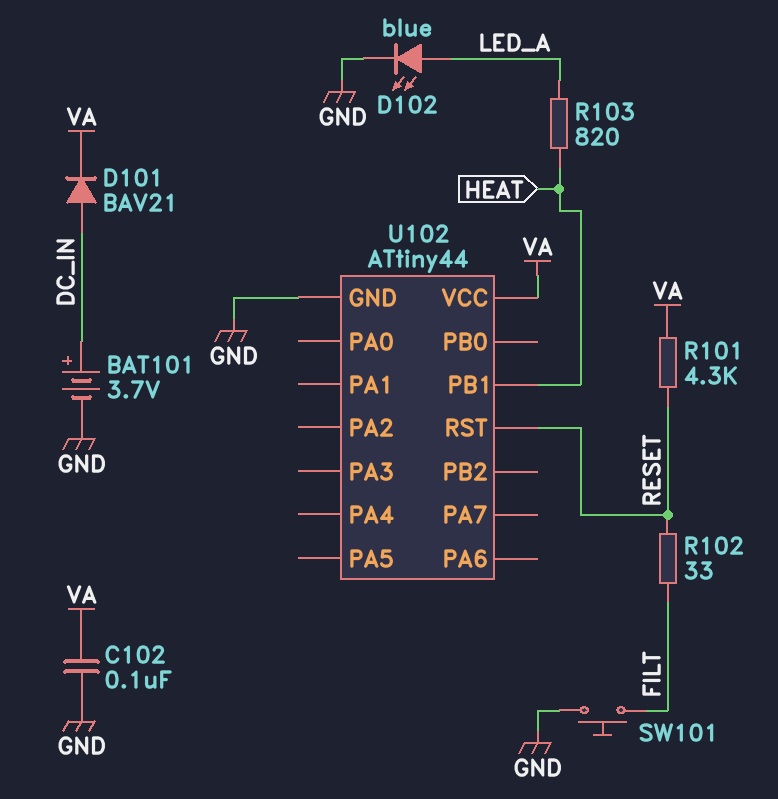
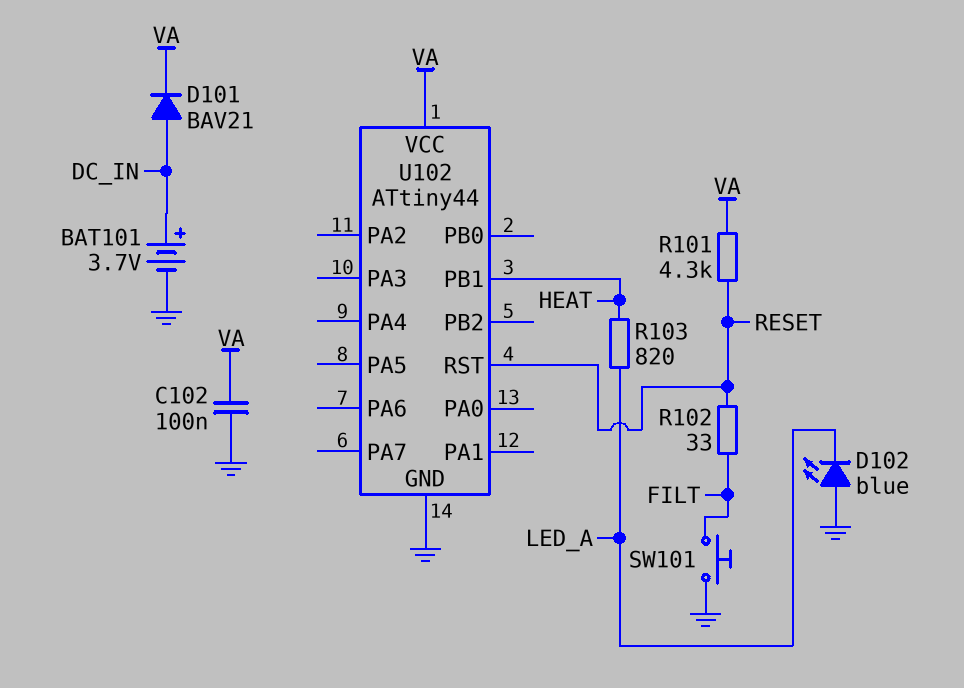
D102: LED blue (A LED_A, K GND) -> LED blue (A GND, K LED_A)

